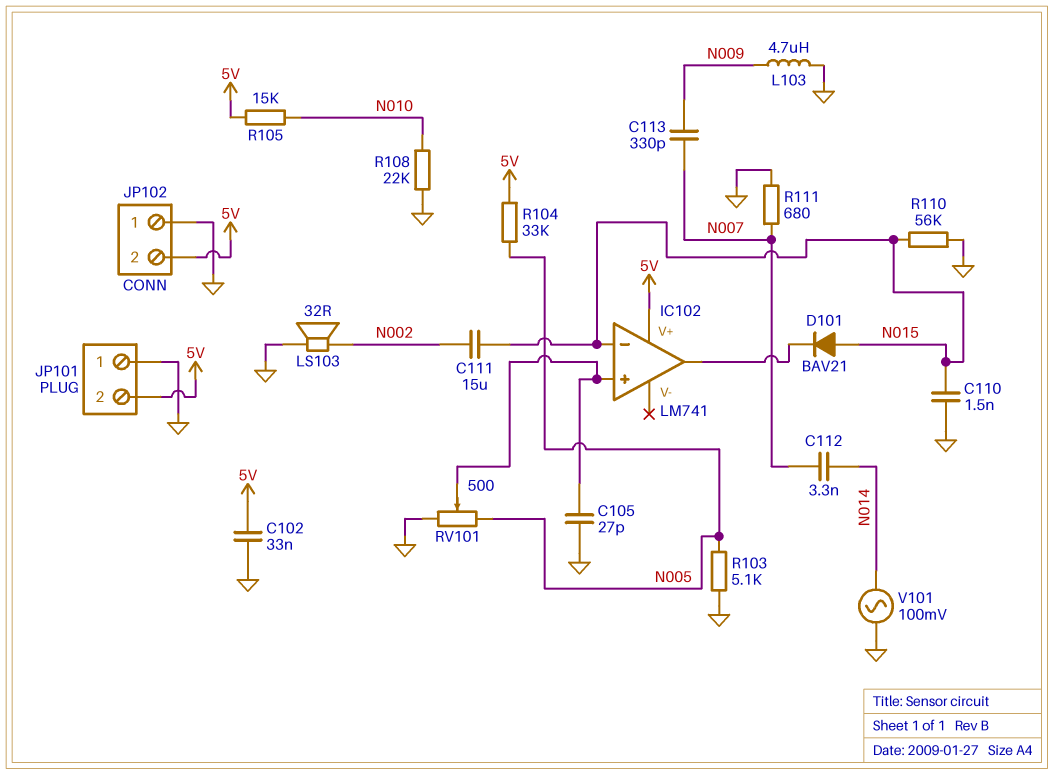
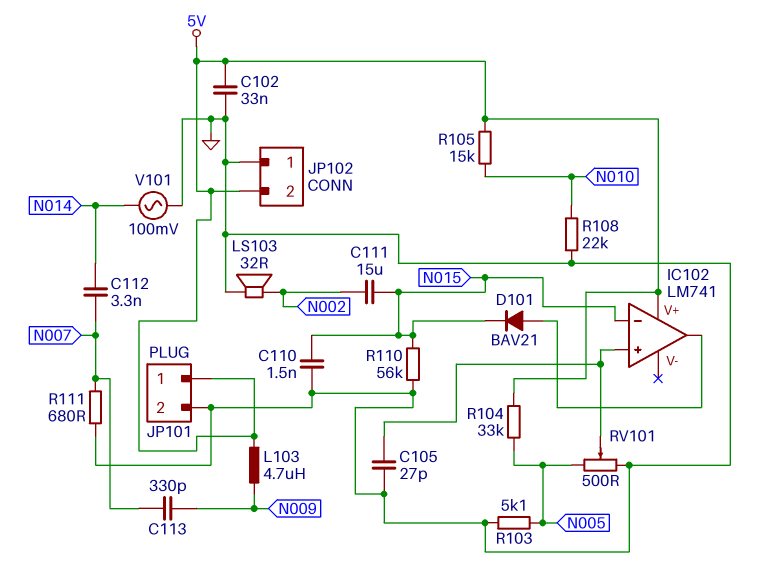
D101: diode BAV21 (A N015, K IC102/out) -> diode BAV21 (A IC102/out, K N015)
JP101 pin 1: GND -> 5V
JP101 pin 2: 5V -> GND
L103: 4.7uH (GND, N009) -> 4.7uH (5V, N009)

